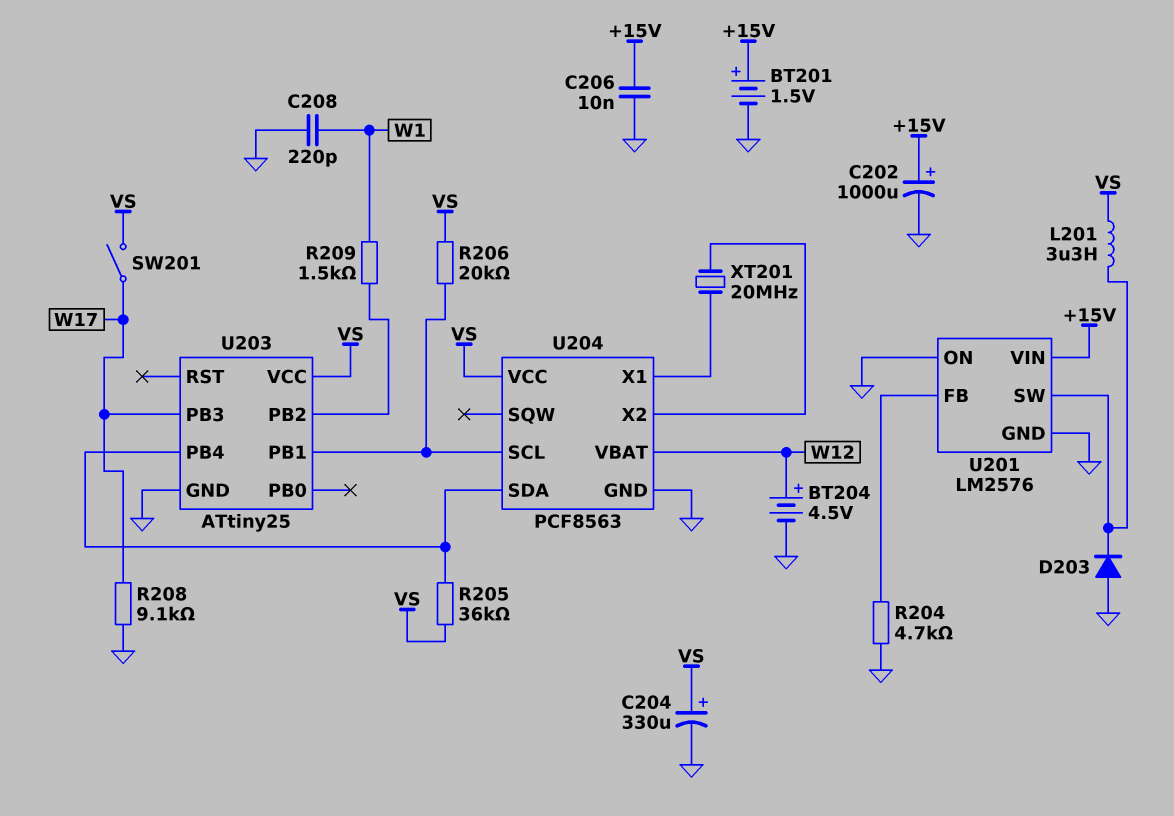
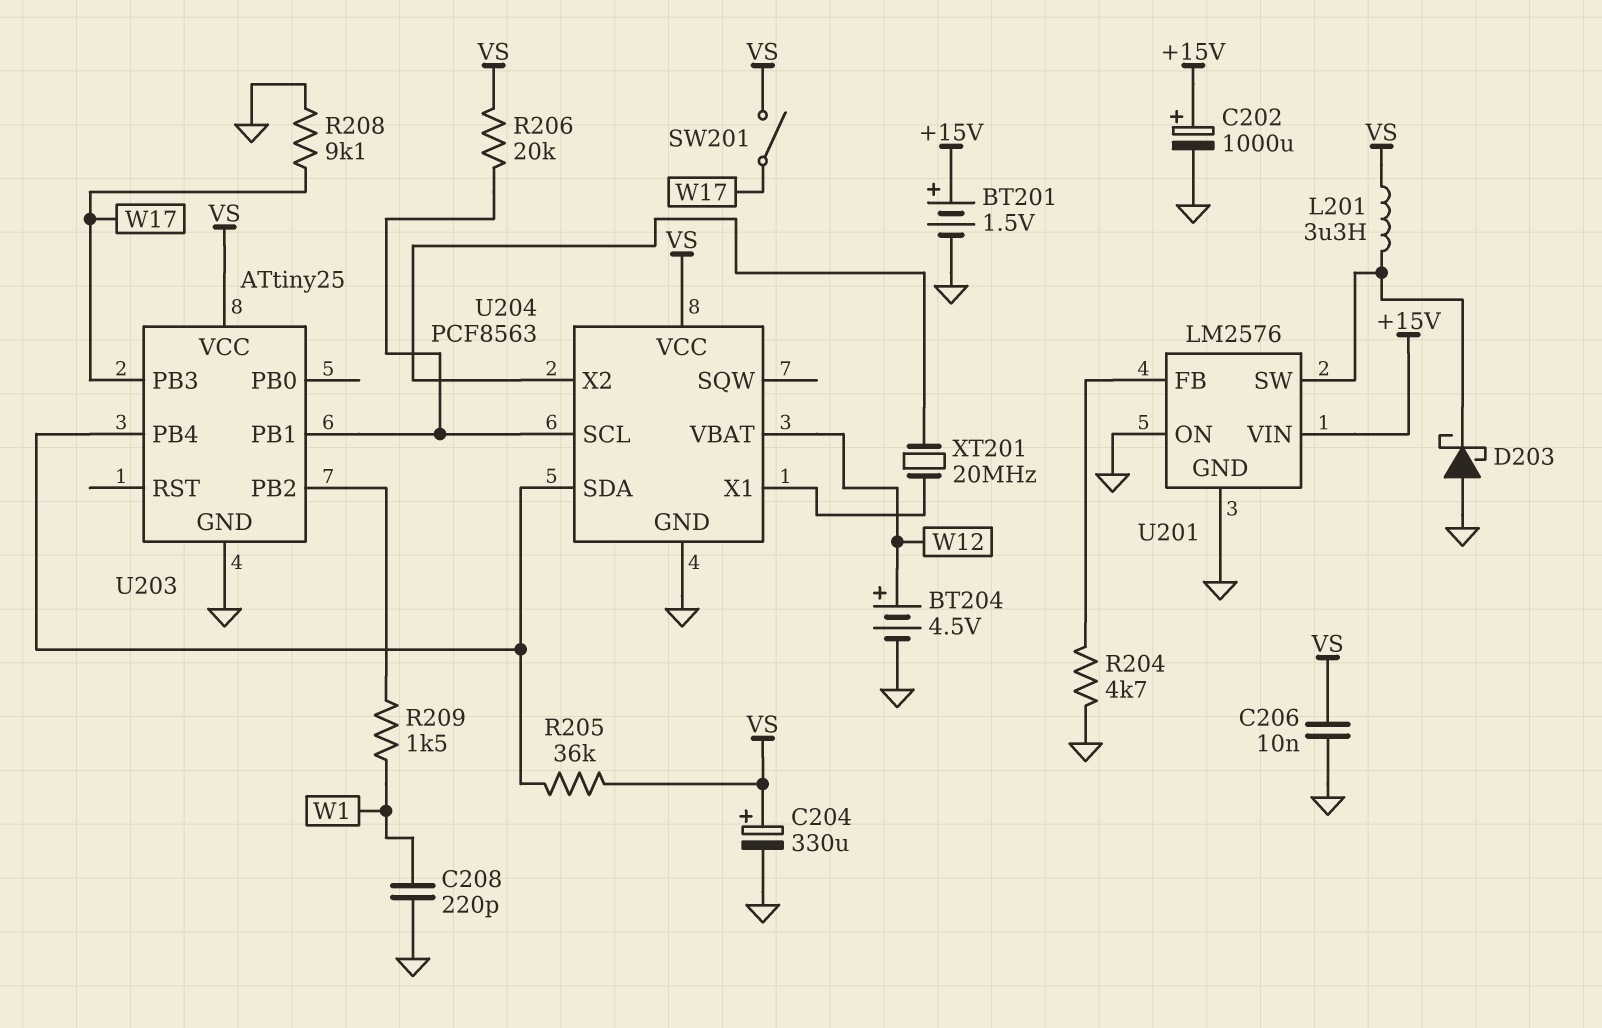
C206: 10nF (+15V, GND) -> 10nF (GND, VS)
D203: diode (A GND, K U201/SW) -> schottky (A GND, K U201/SW)

